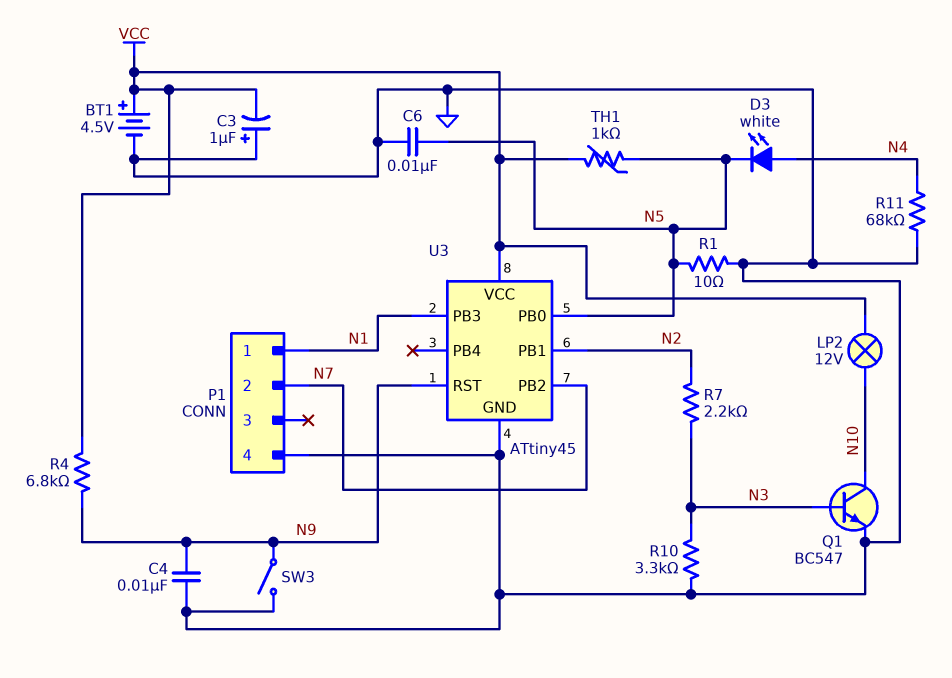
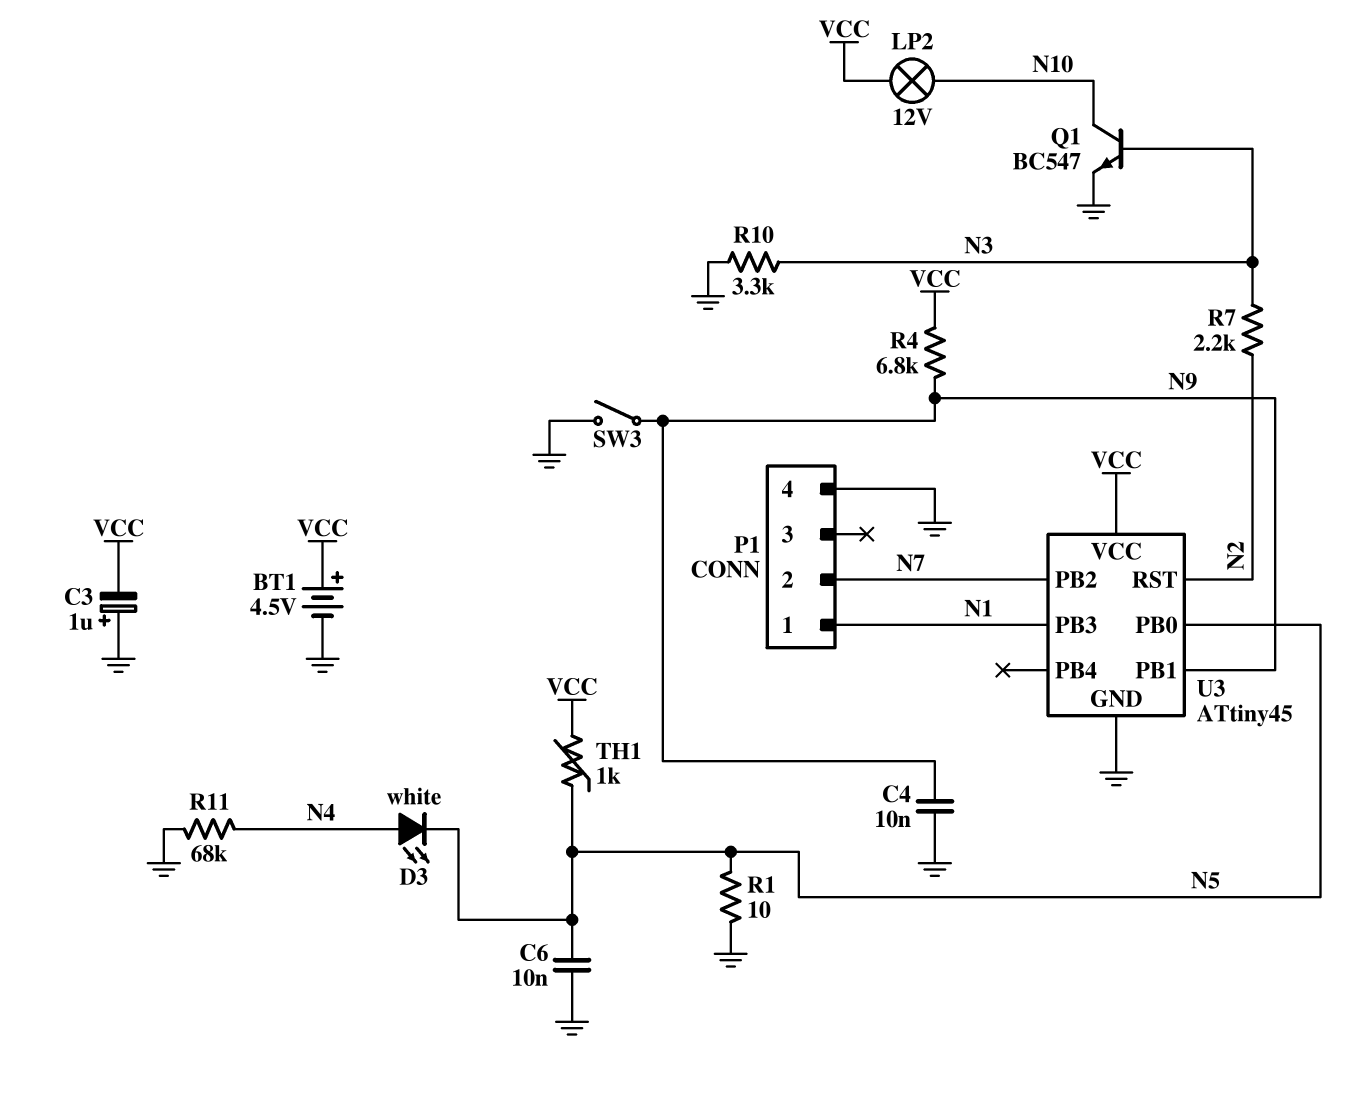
U3 pin PB1: N2 -> N9
U3 pin RST: N9 -> N2

